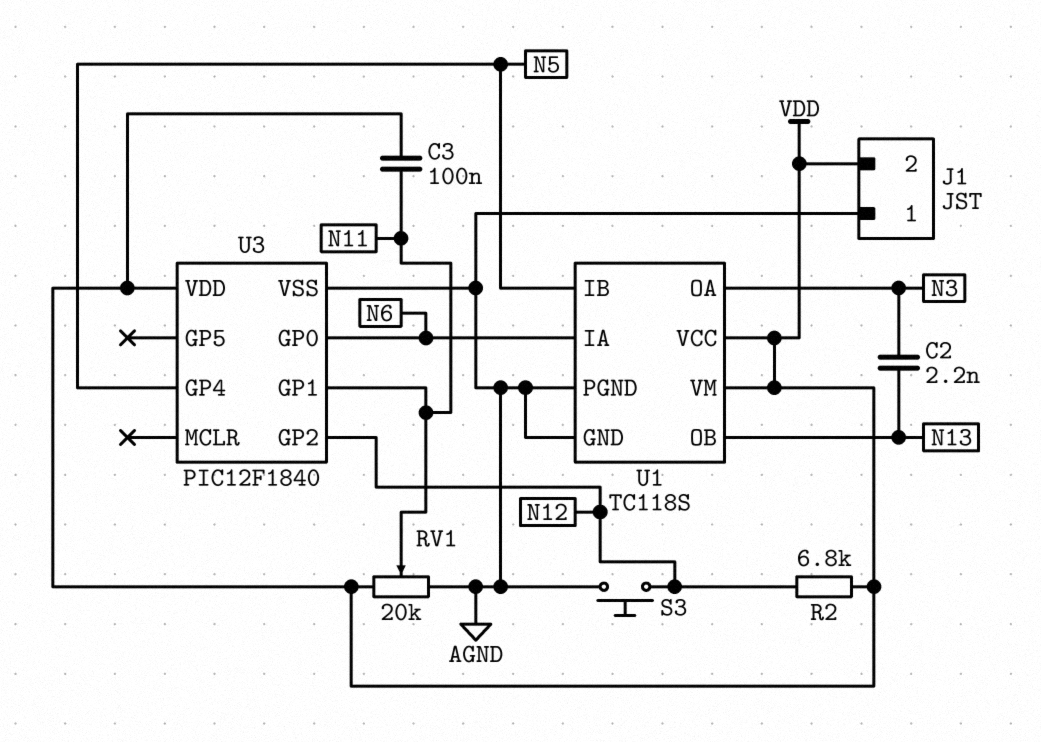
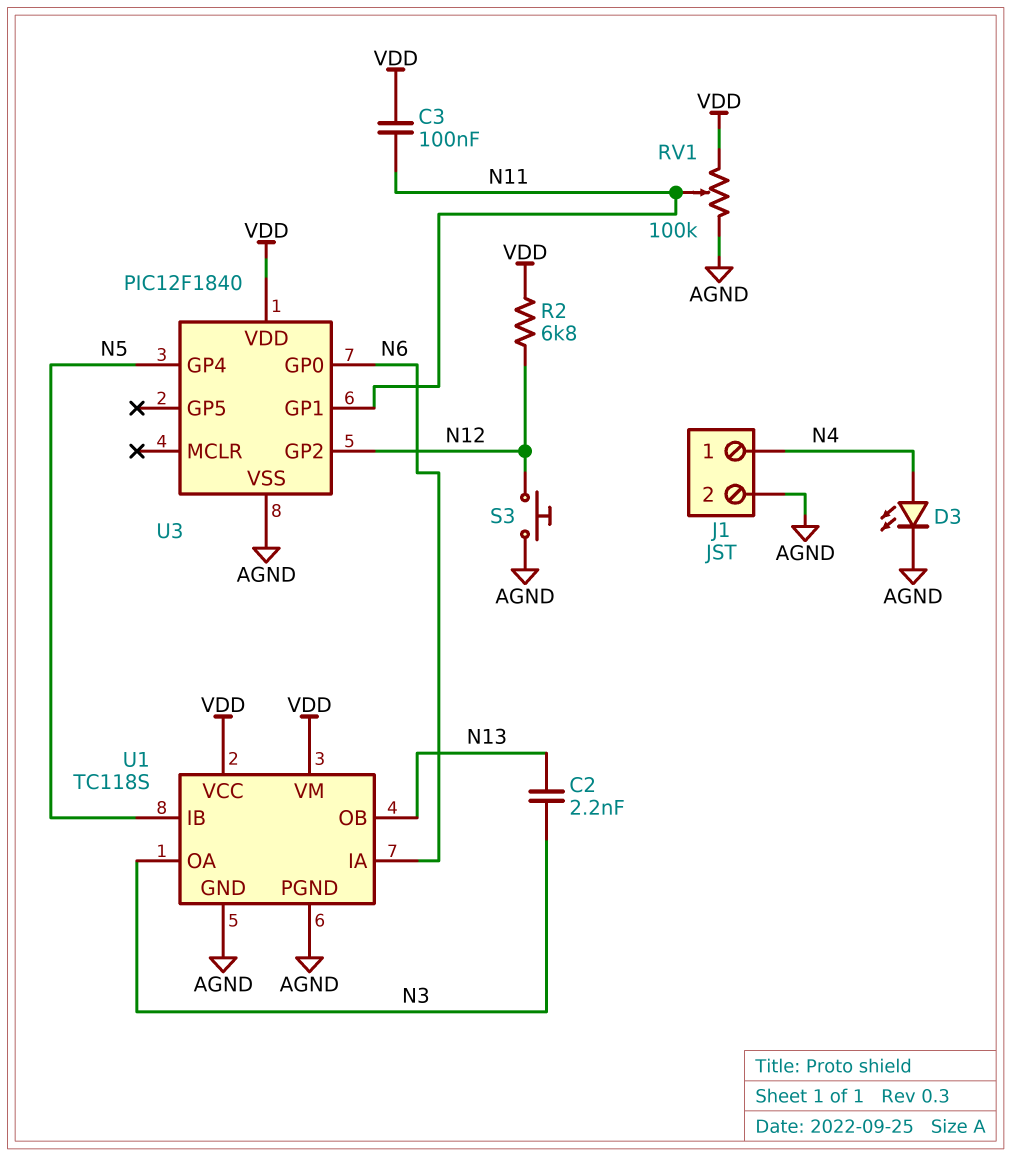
D3: none -> LED (A N4, K AGND)
J1 pin 1: AGND -> N4
J1 pin 2: VDD -> AGND
RV1: 20k (AGND, VDD, wiper N11) -> 100k (AGND, VDD, wiper N11)

